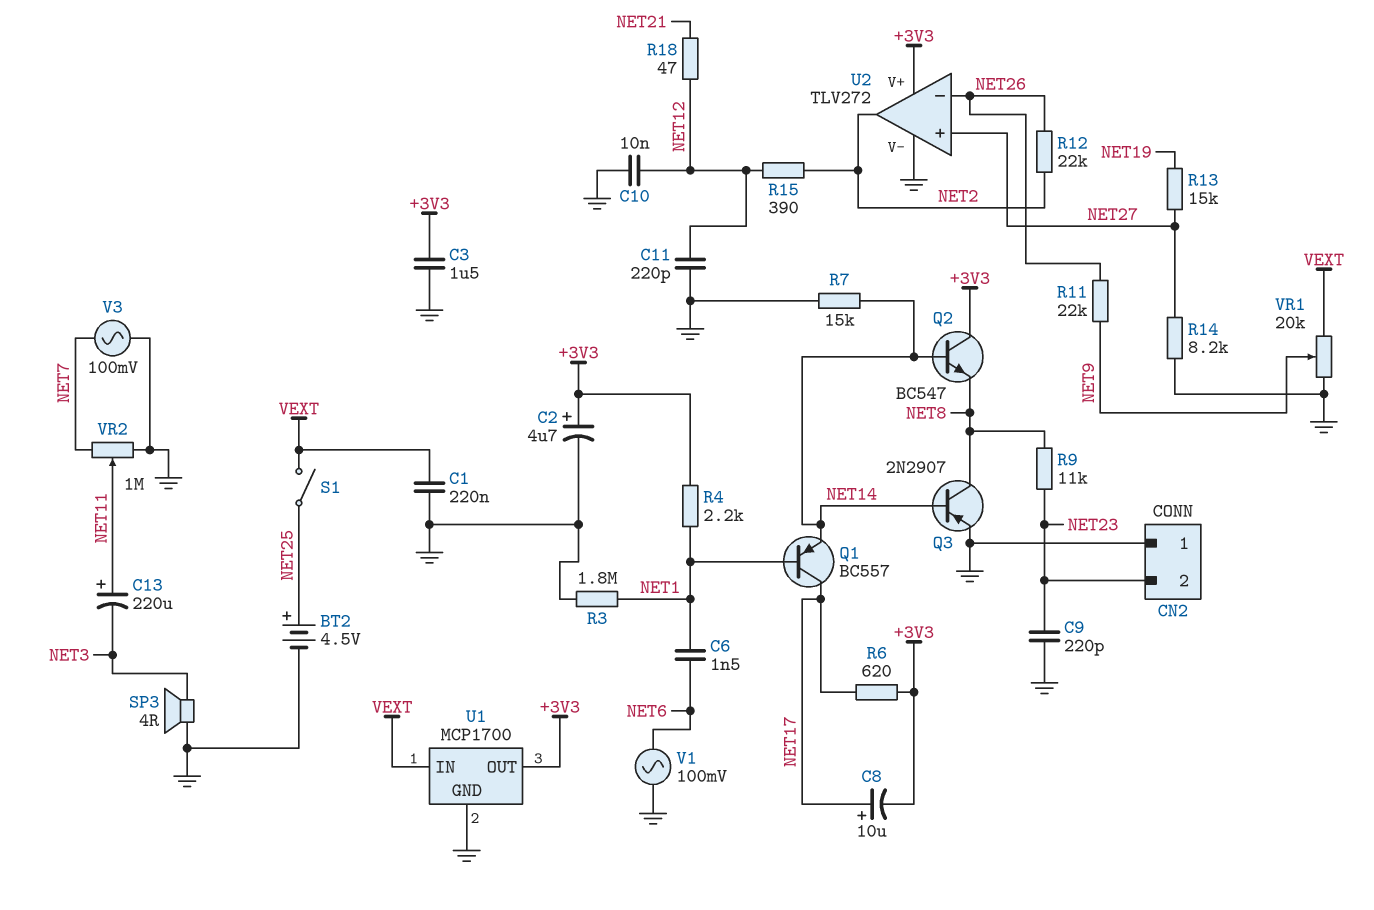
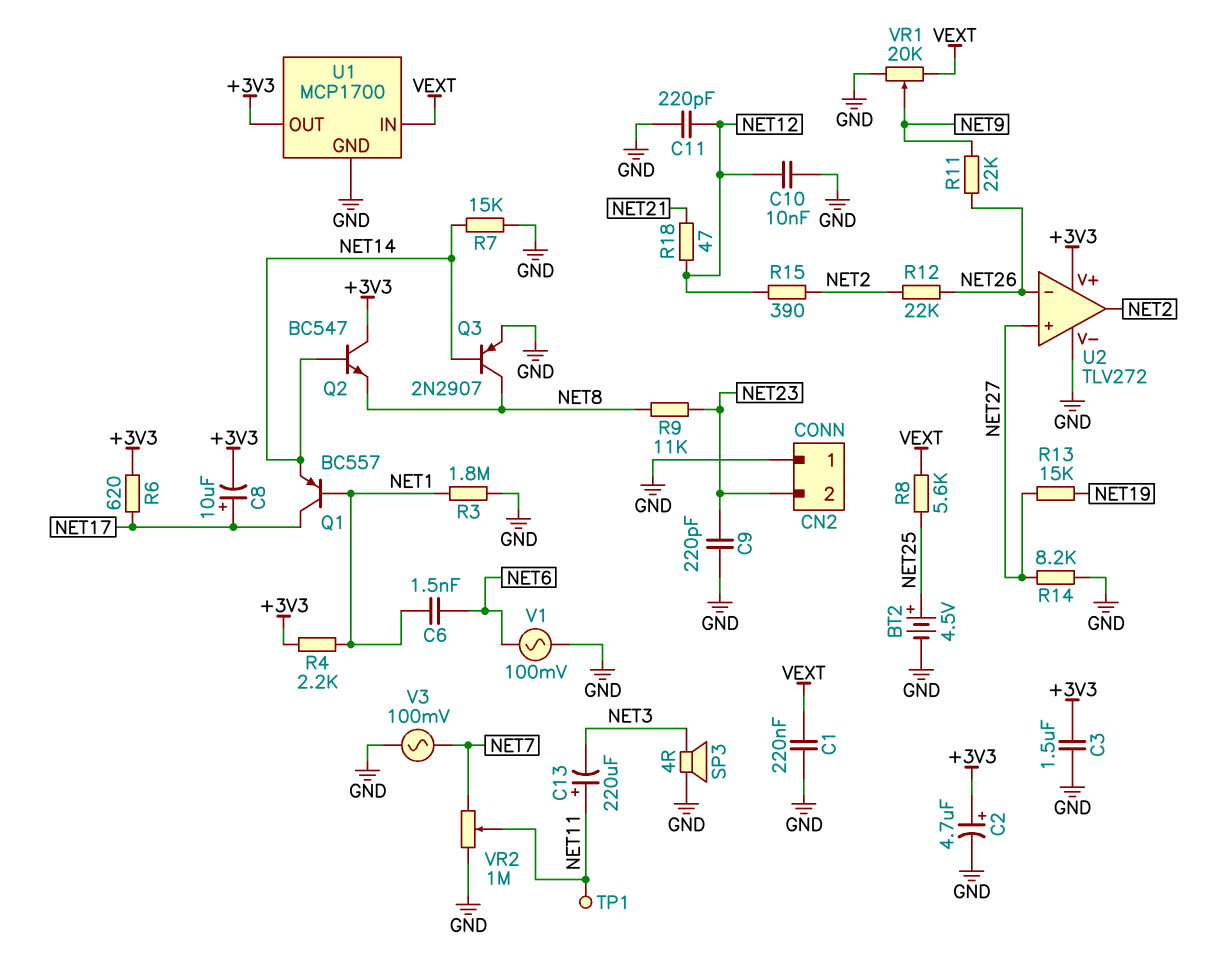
R8: none -> 5.6k (NET25, VEXT)
S1: switch (NET25, VEXT) -> none
TP1: none -> test point (NET11)

